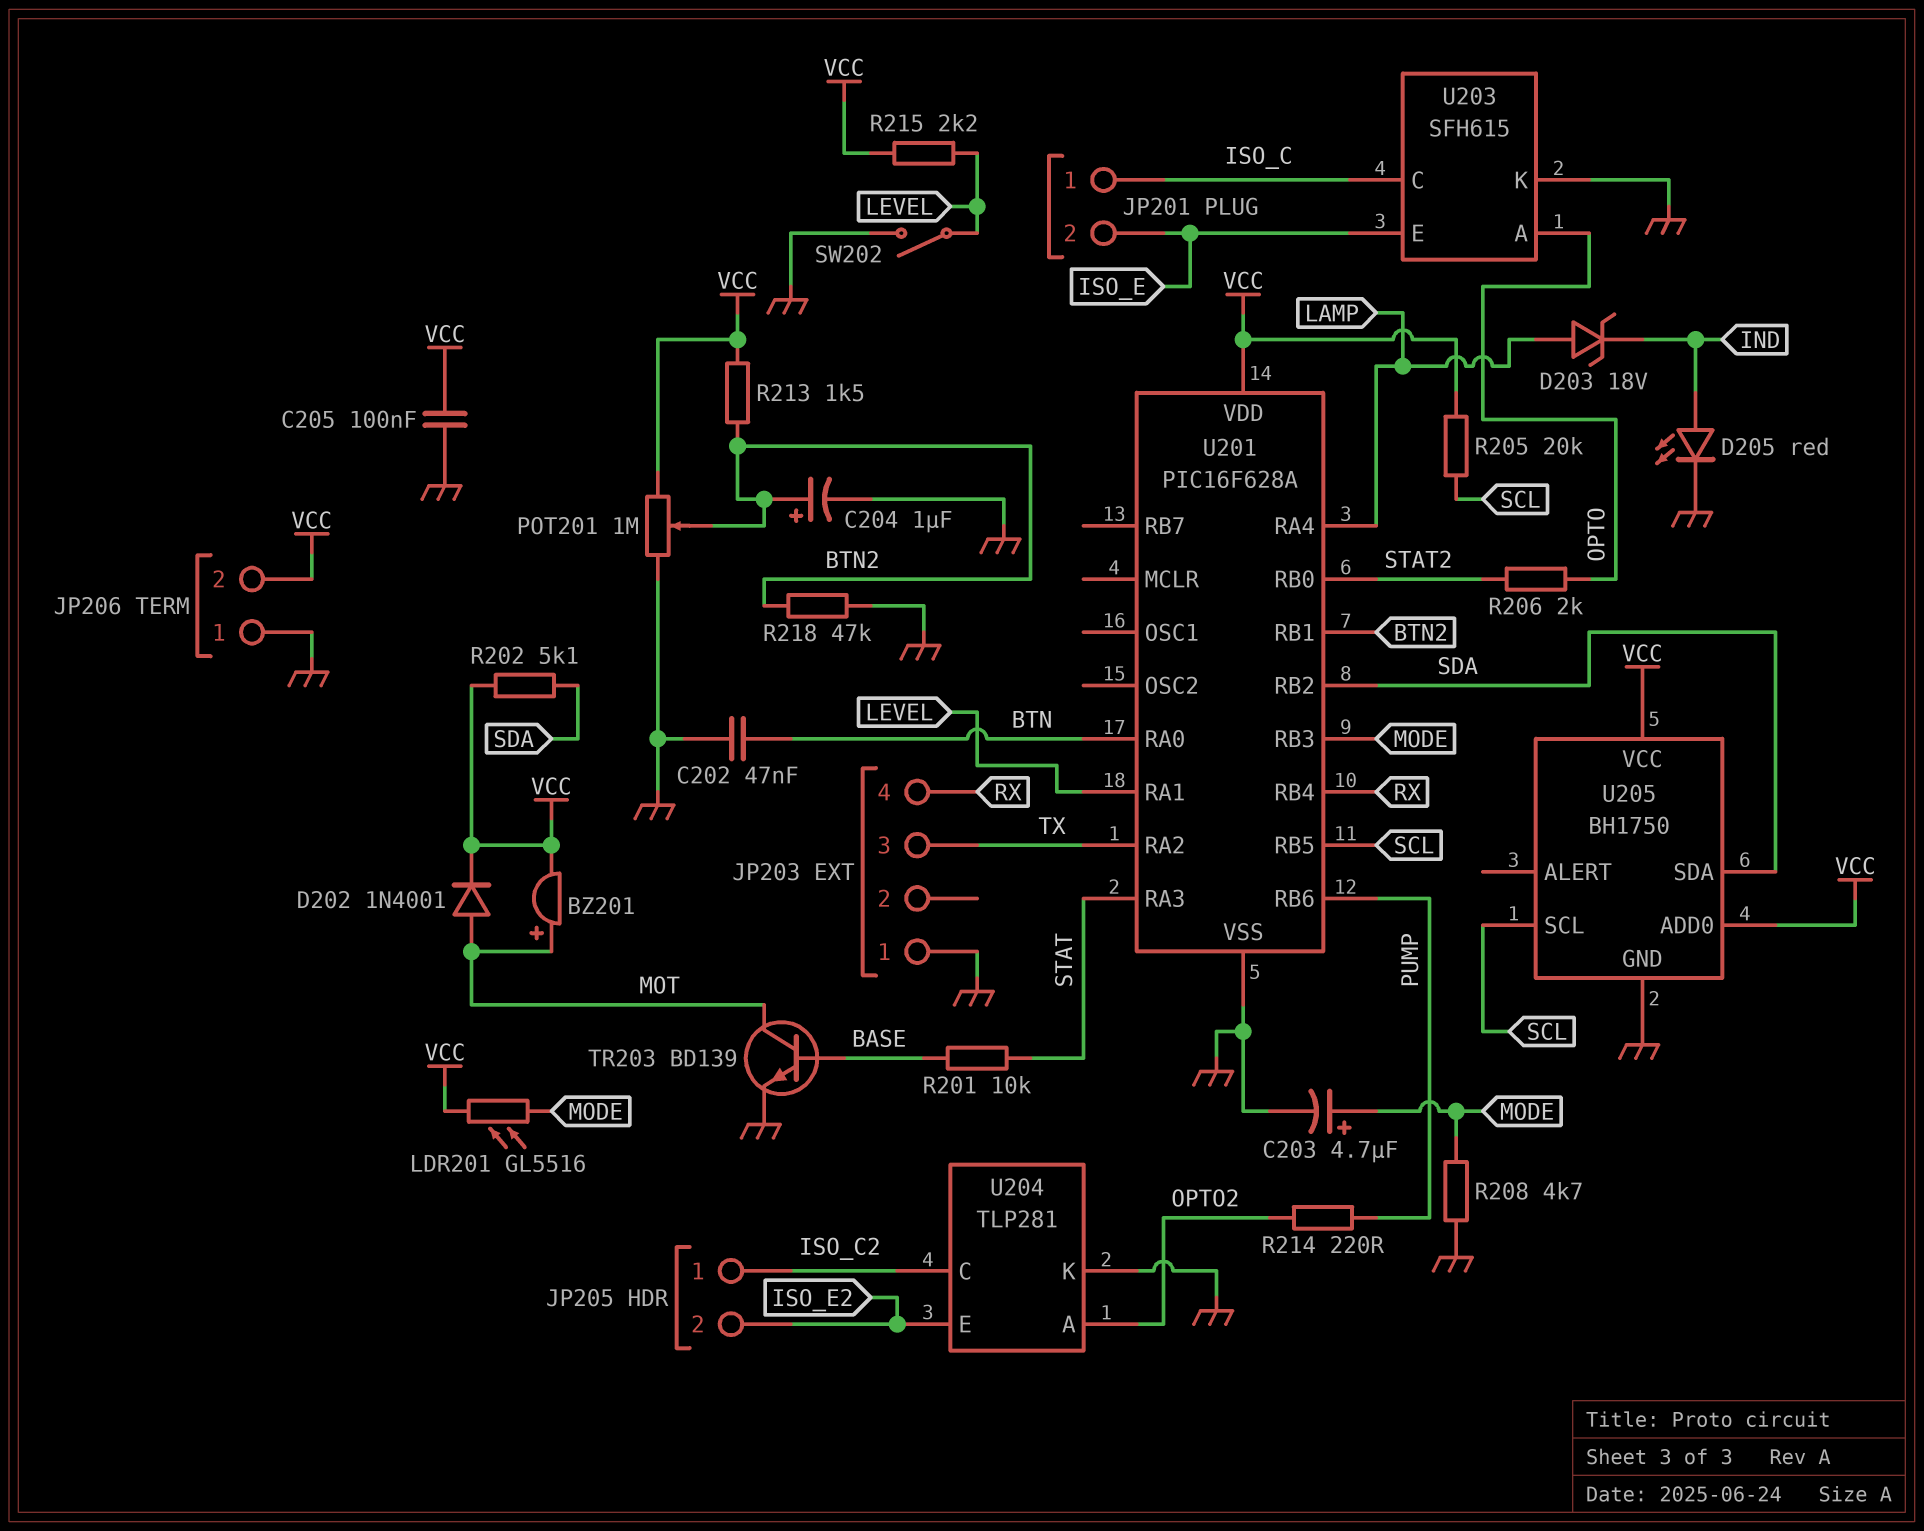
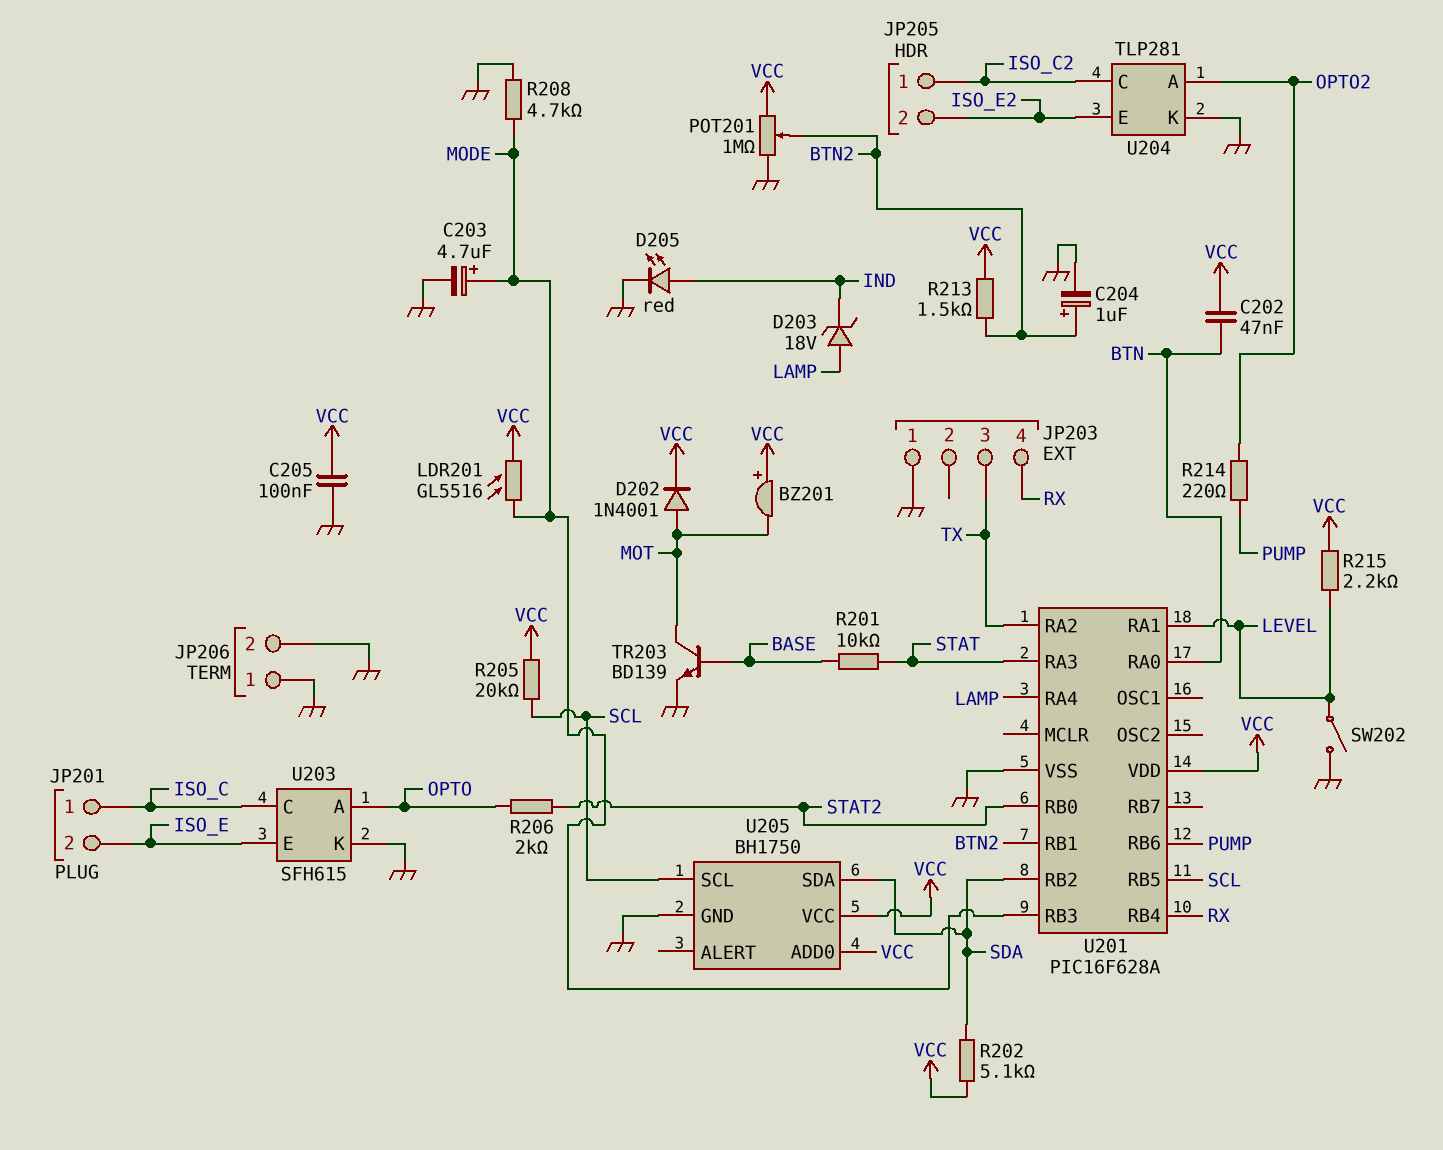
BZ201: buzzer (plus MOT, minus VCC) -> buzzer (plus VCC, minus MOT)
C202: 47nF (BTN, GND) -> 47nF (BTN, VCC)
JP206 pin 2: VCC -> GND
R218: 47k (BTN2, GND) -> none

